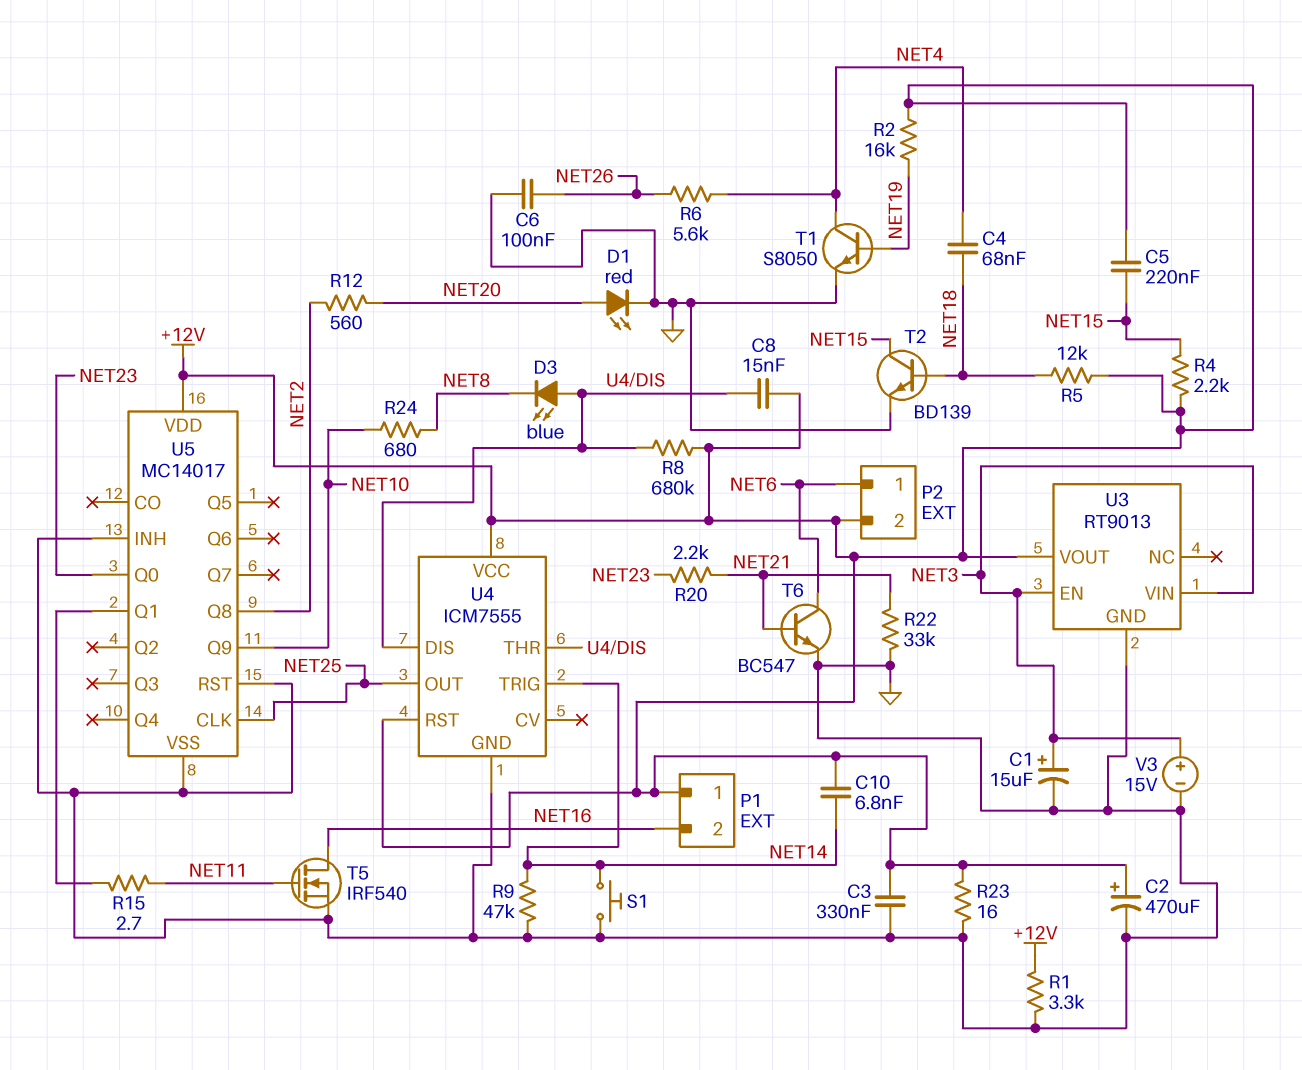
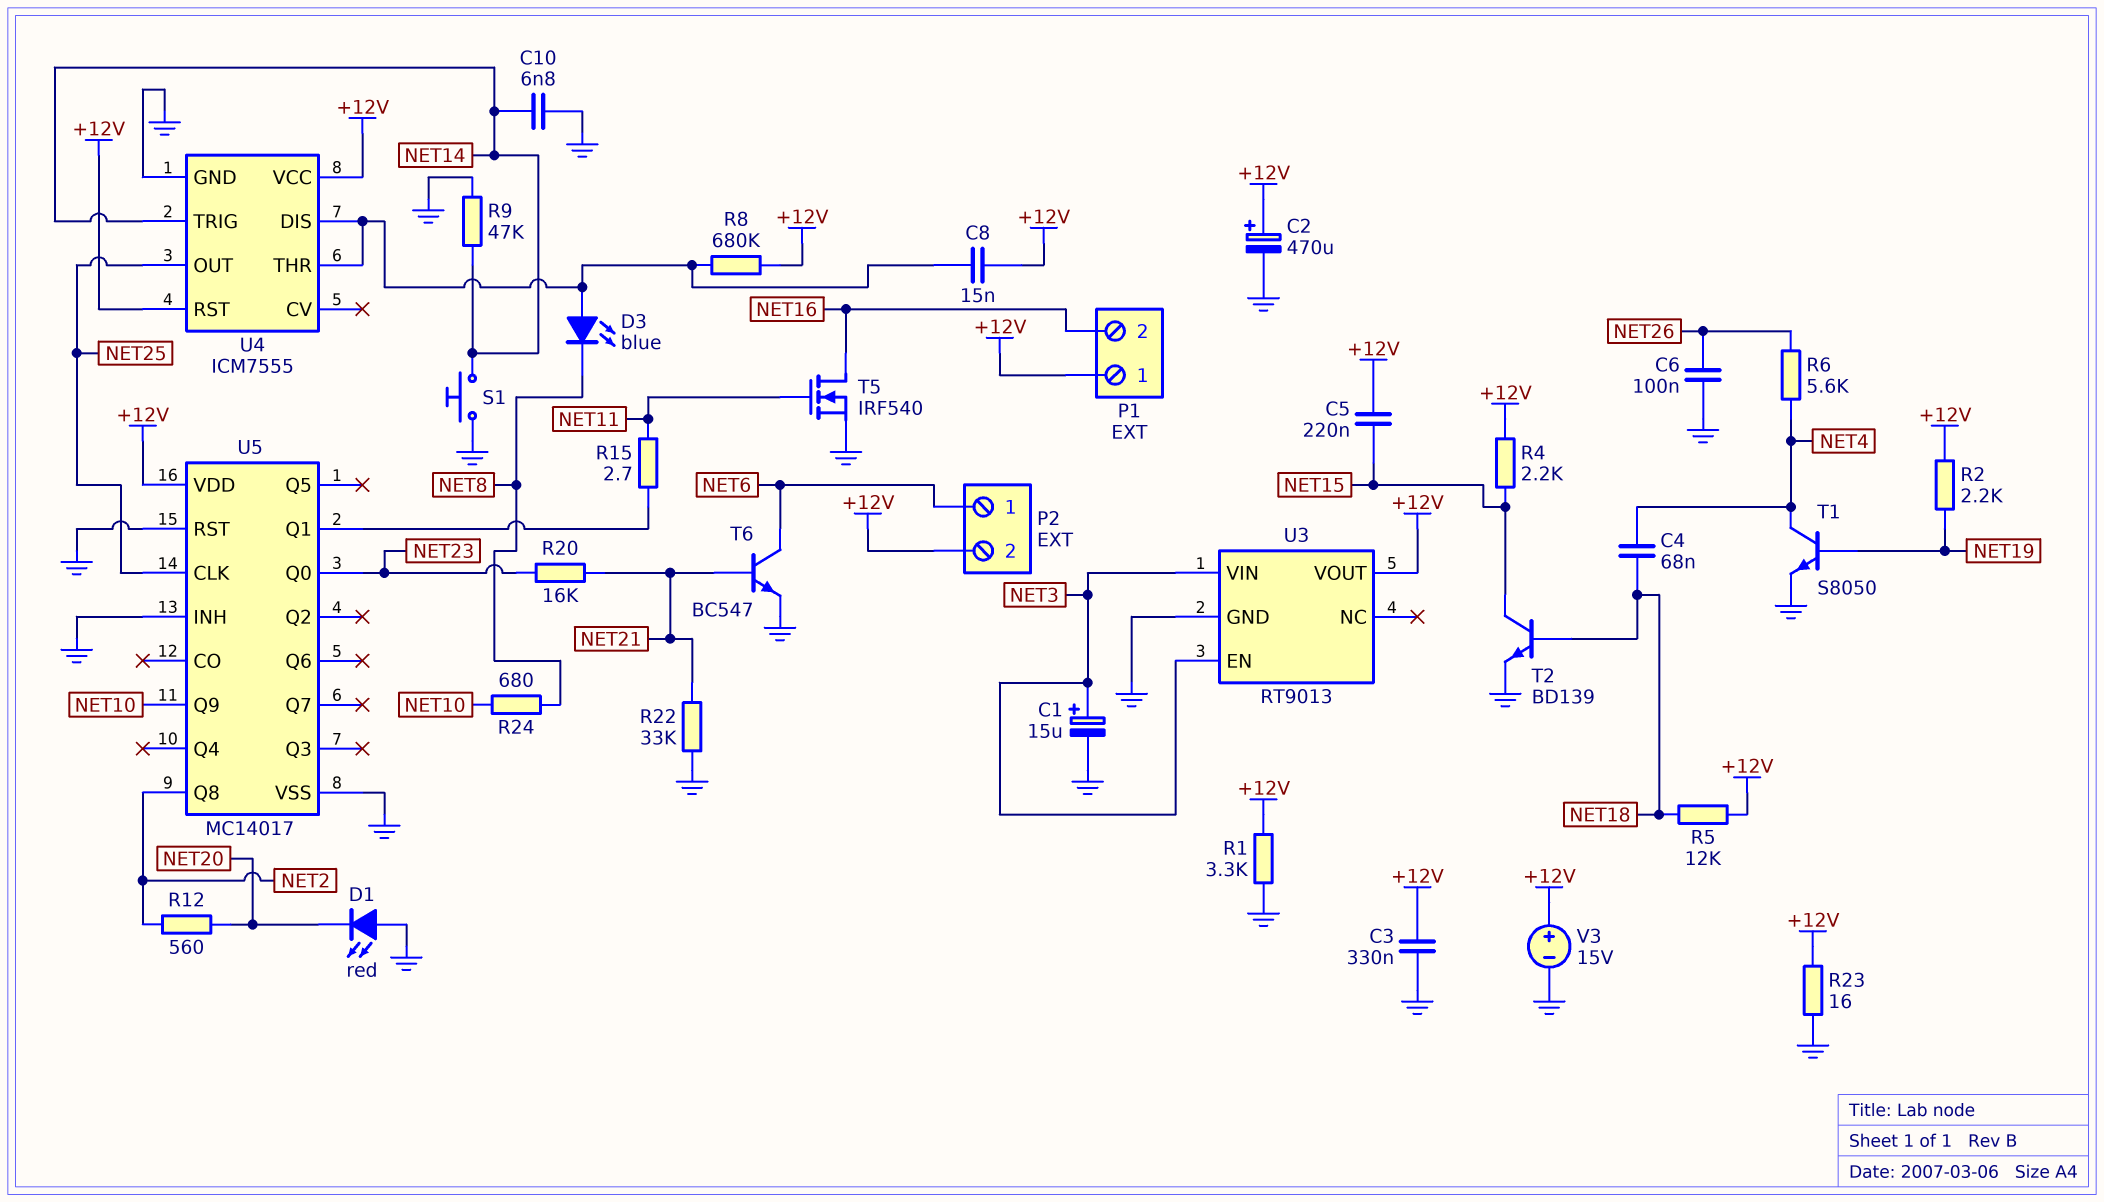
C10: 6.8nF (+12V, NET14) -> 6.8nF (GND, NET14)
D1: LED red (A NET20, K GND) -> LED red (A GND, K NET20)
R2: 16k (+12V, NET19) -> 2.2k (+12V, NET19)
R20: 2.2k (NET21, NET23) -> 16k (NET21, NET23)
V3: 15V (plus NET3, minus GND) -> 15V (plus +12V, minus GND)

